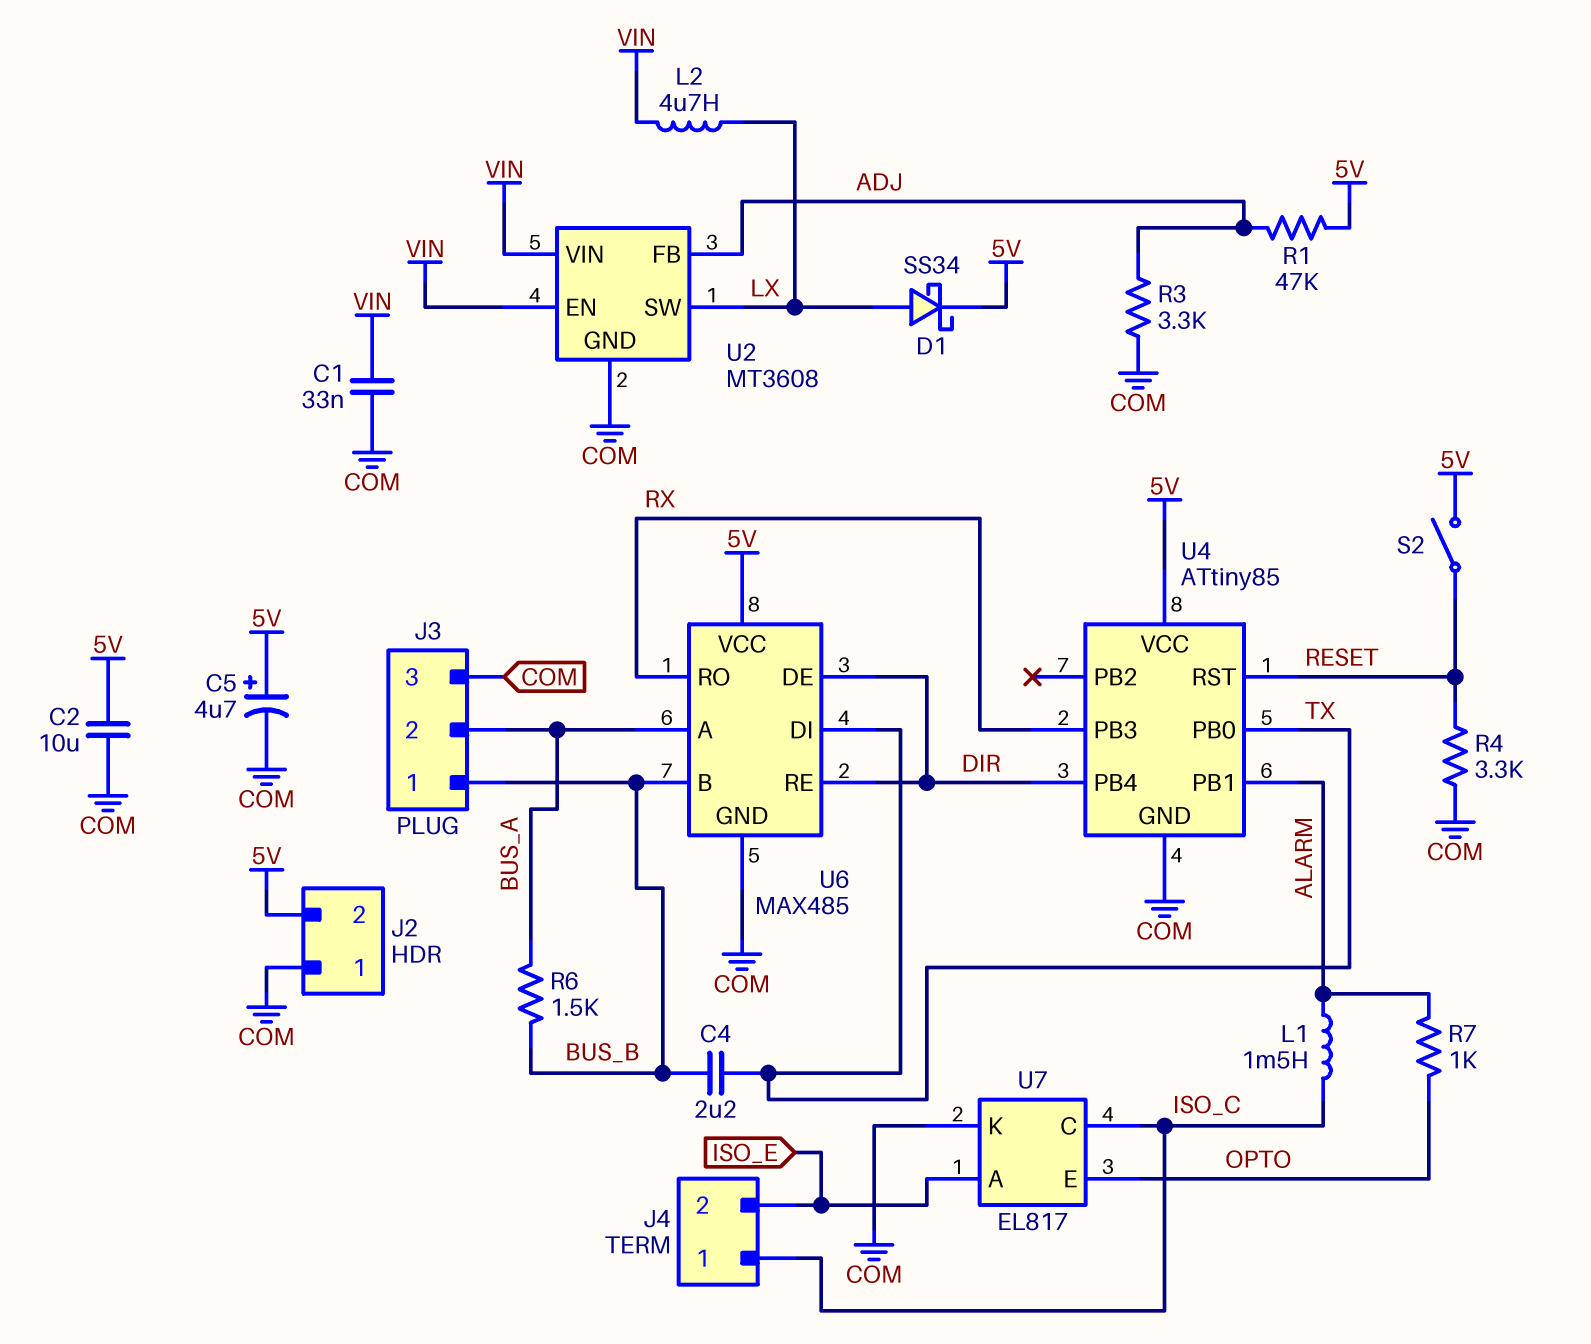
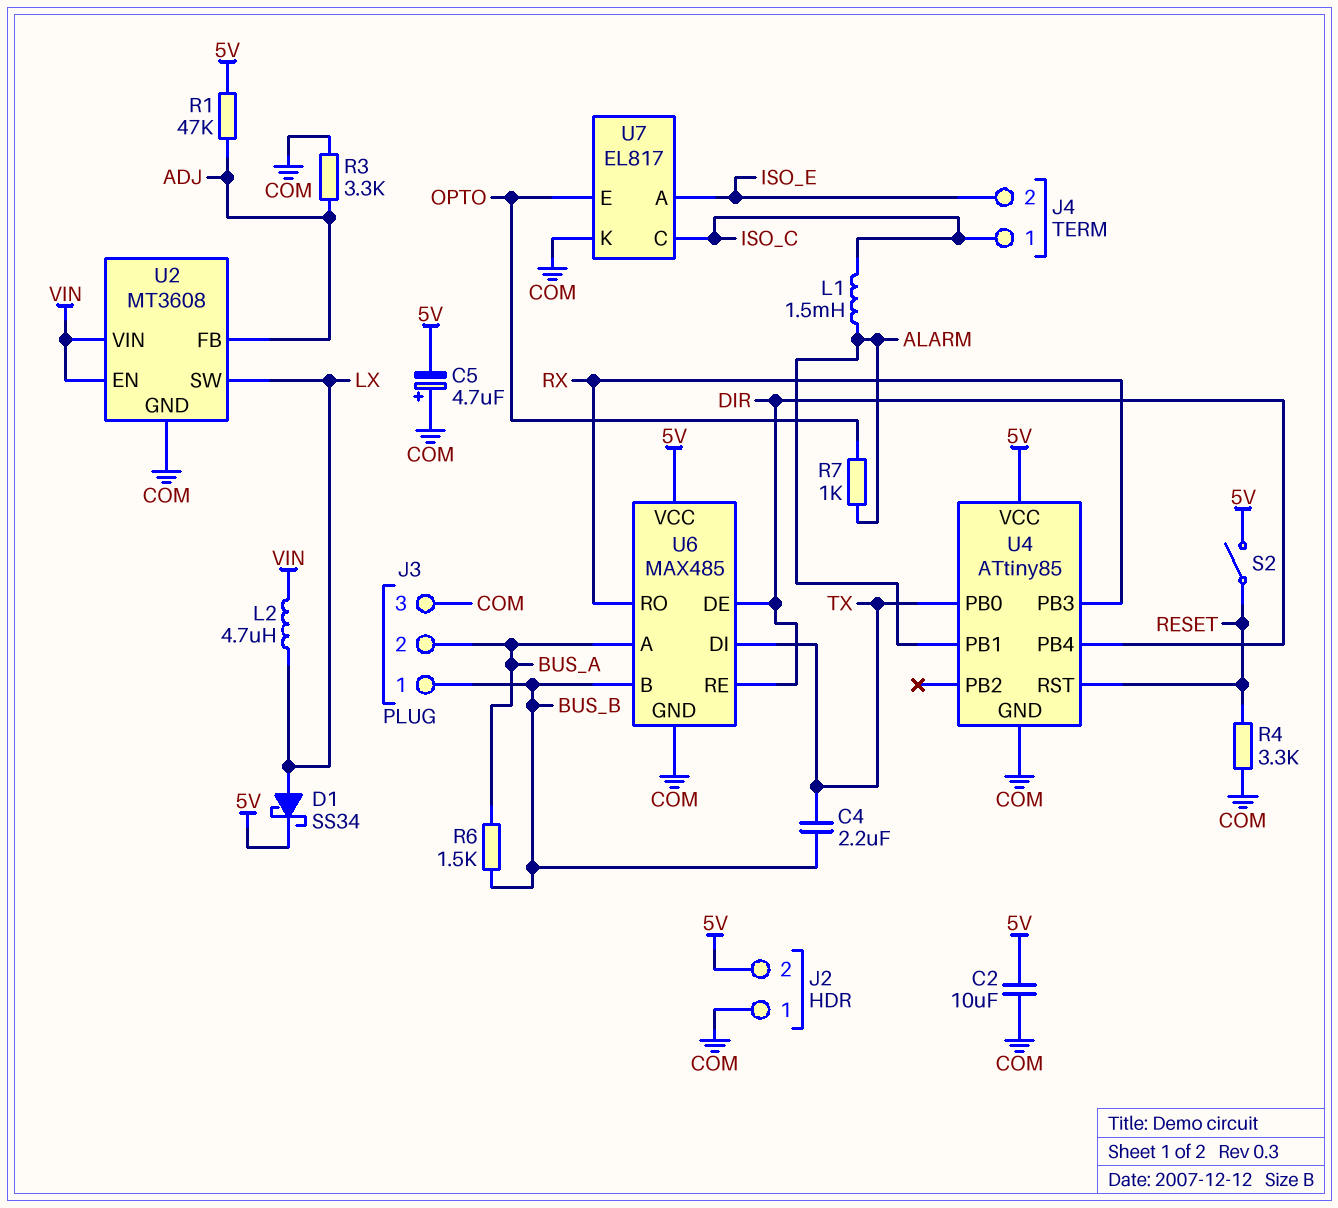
C1: 33nF (COM, VIN) -> none
C5: 4.7uF (plus 5V, minus COM) -> 4.7uF (plus COM, minus 5V)

